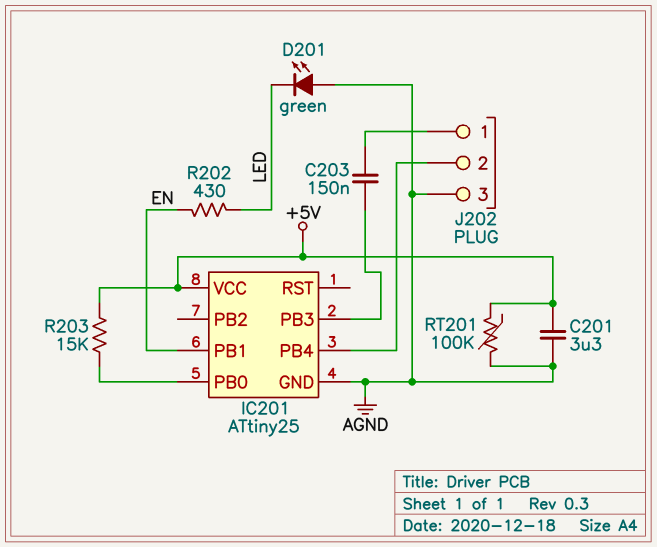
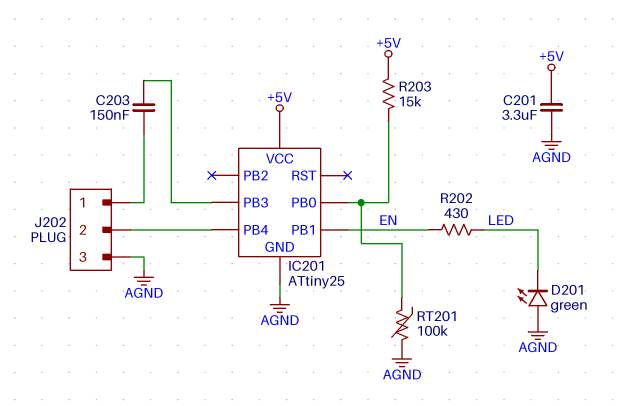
RT201: 100k (+5V, AGND) -> 100k (AGND, IC201/PB0)

